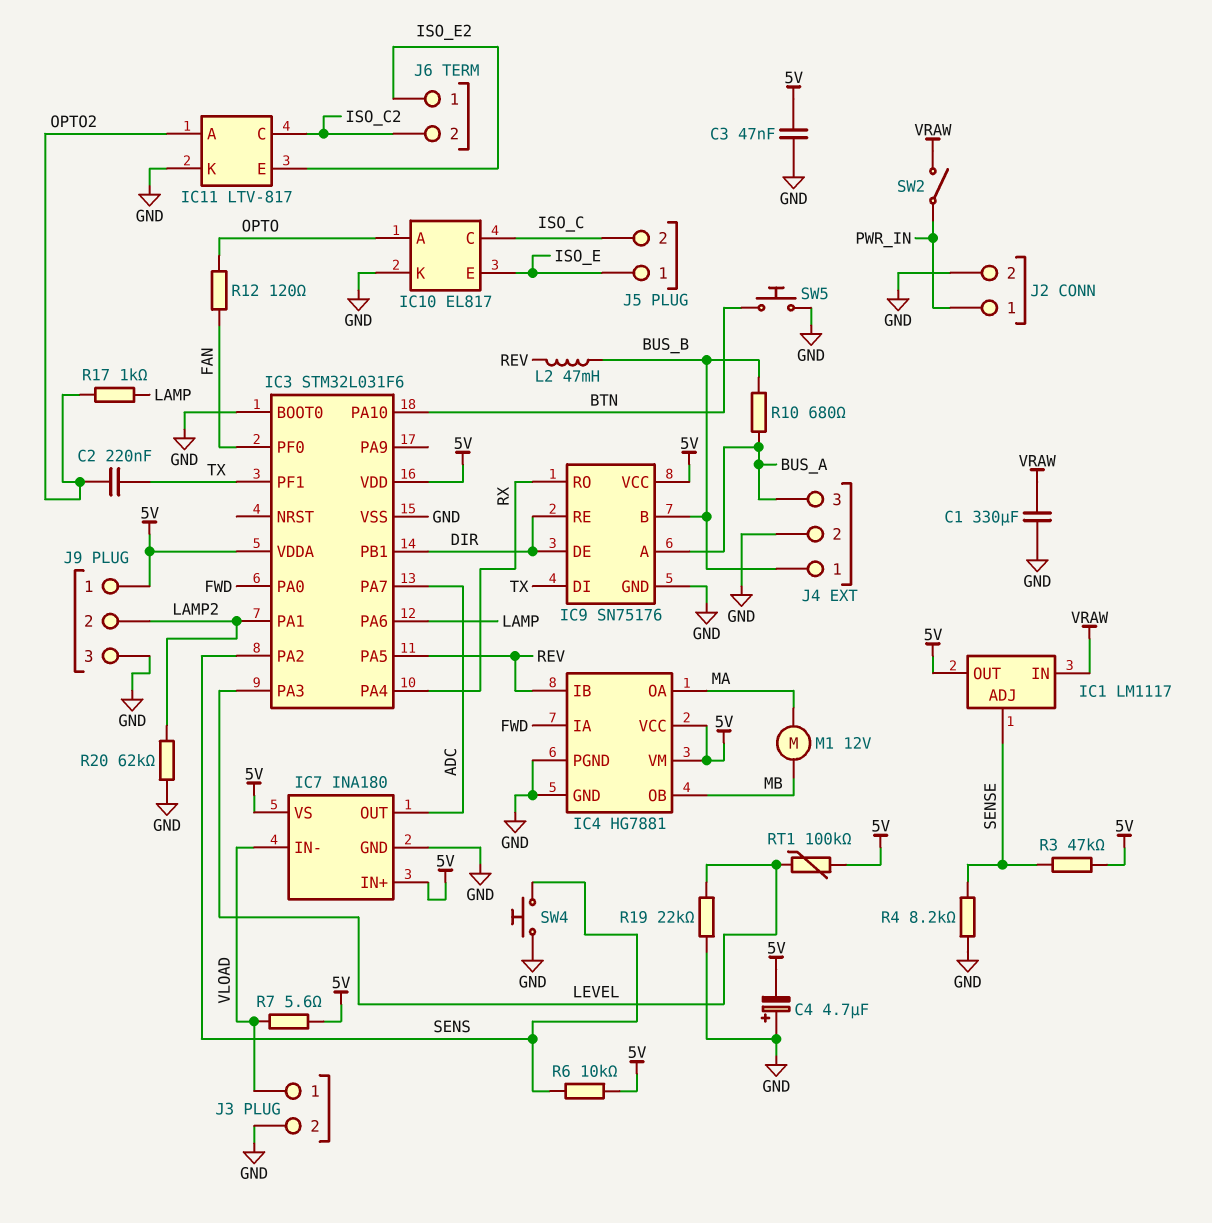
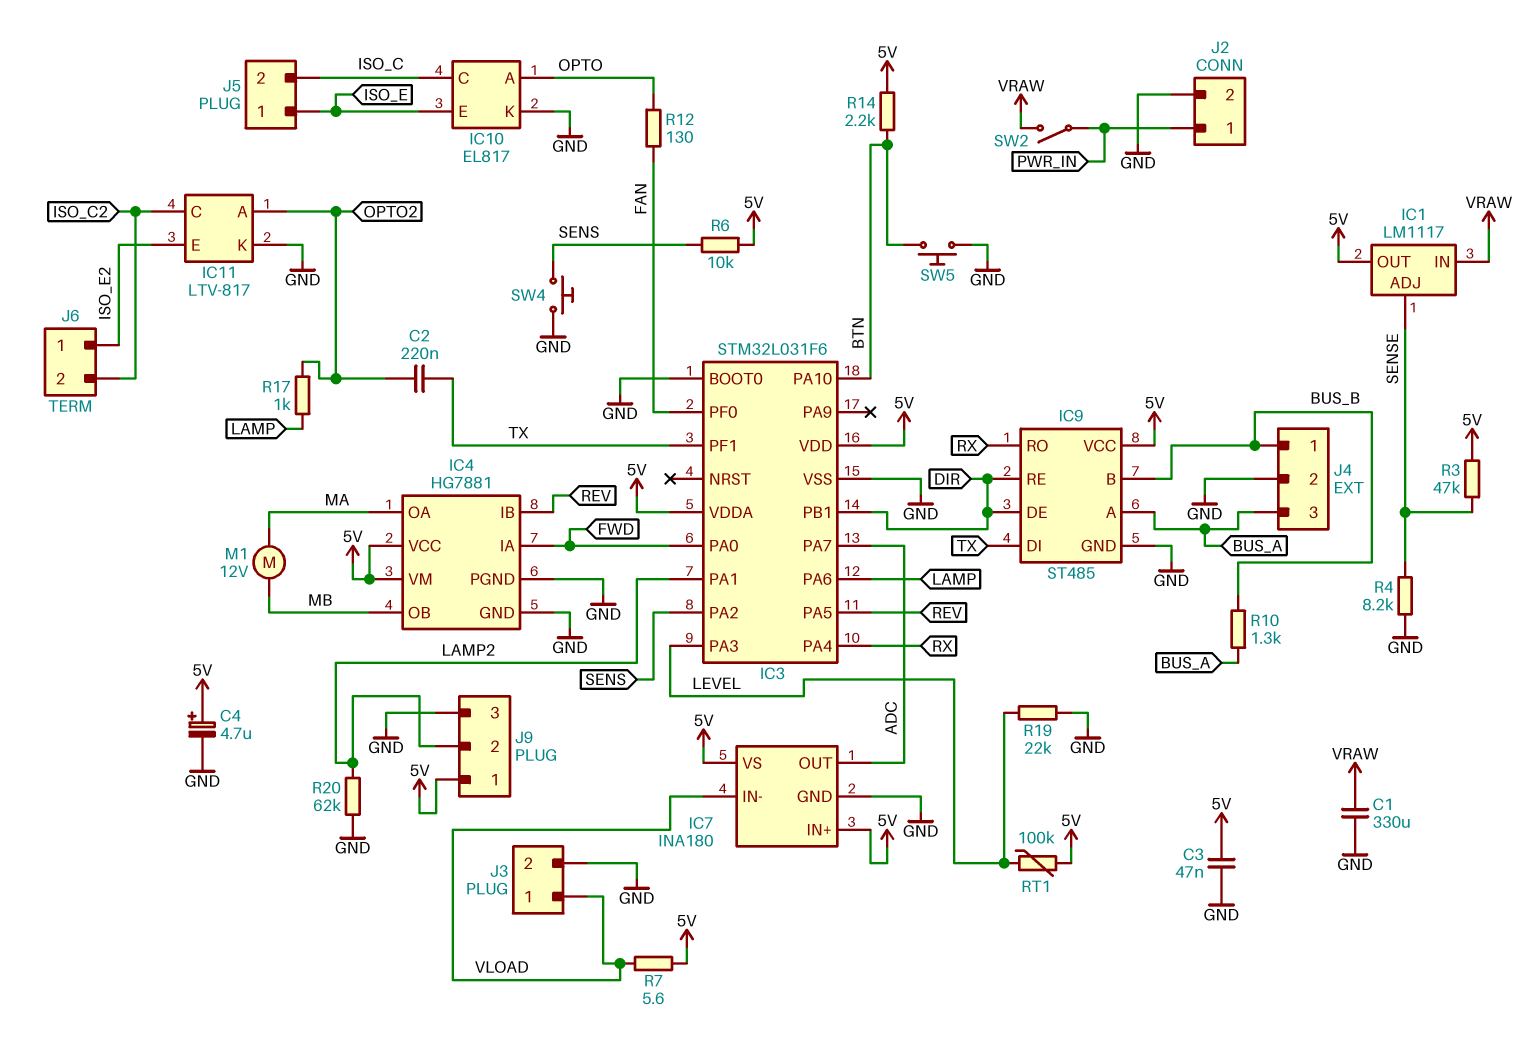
C4: 4.7uF (plus GND, minus 5V) -> 4.7uF (plus 5V, minus GND)
IC9: SN75176 -> ST485
L2: 47mH (BUS_B, REV) -> none
R10: 680 (BUS_A, BUS_B) -> 1.3k (BUS_A, BUS_B)
R12: 120 (FAN, OPTO) -> 130 (FAN, OPTO)
R14: none -> 2.2k (5V, BTN)

